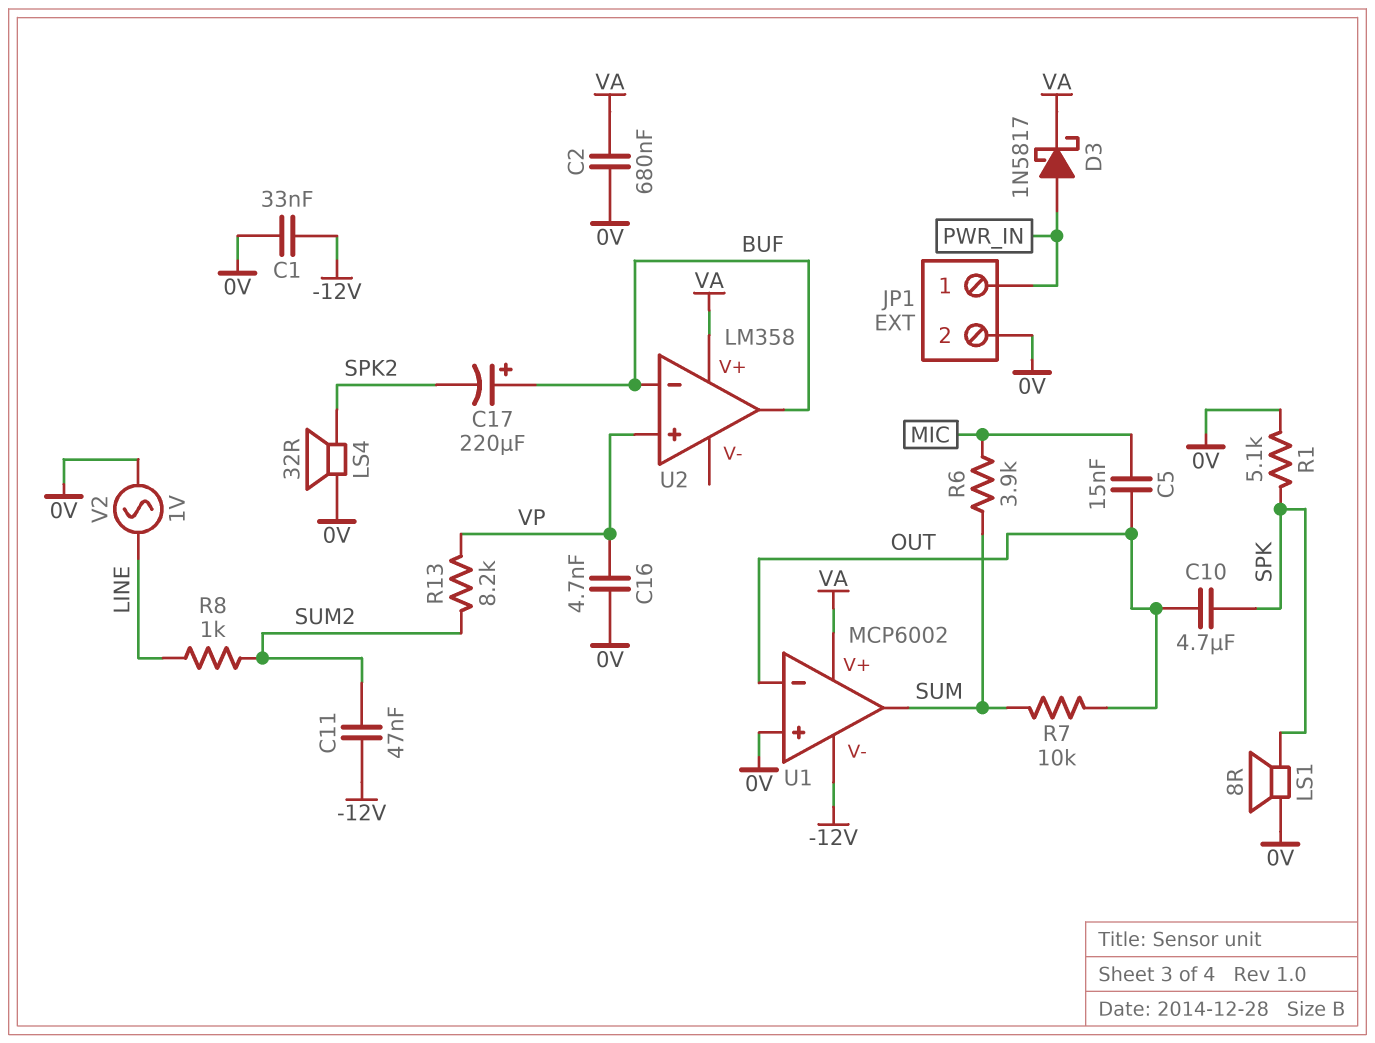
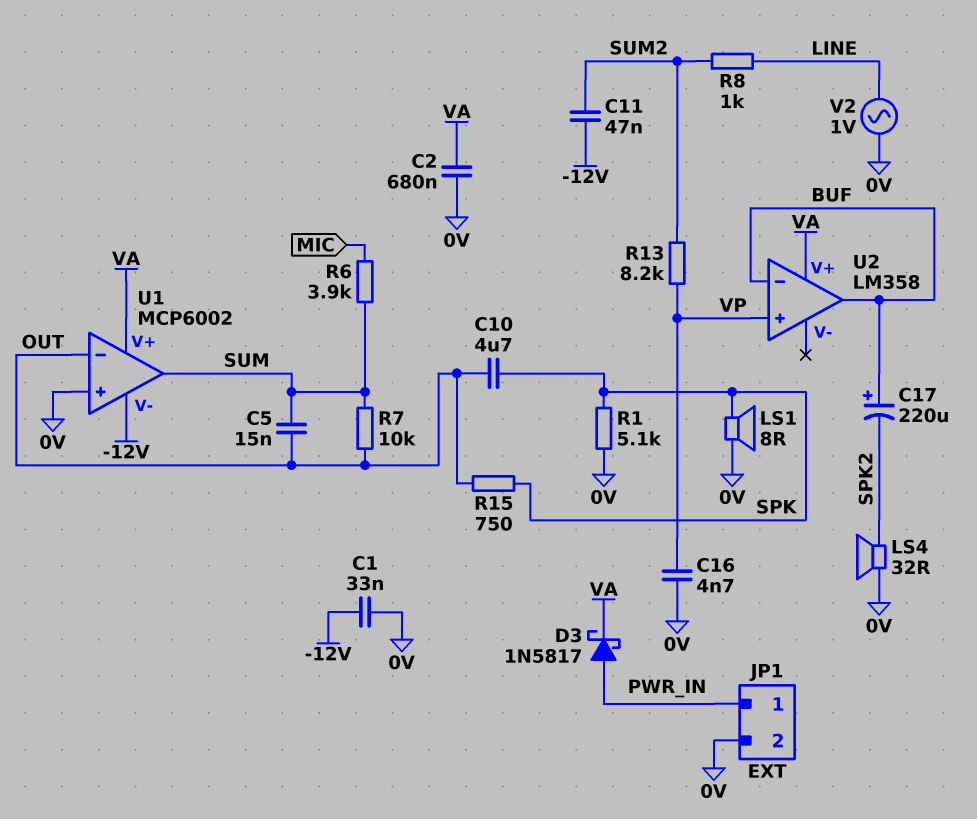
C5: 15nF (MIC, OUT) -> 15nF (OUT, SUM)
R15: none -> 750 (OUT, SPK)

